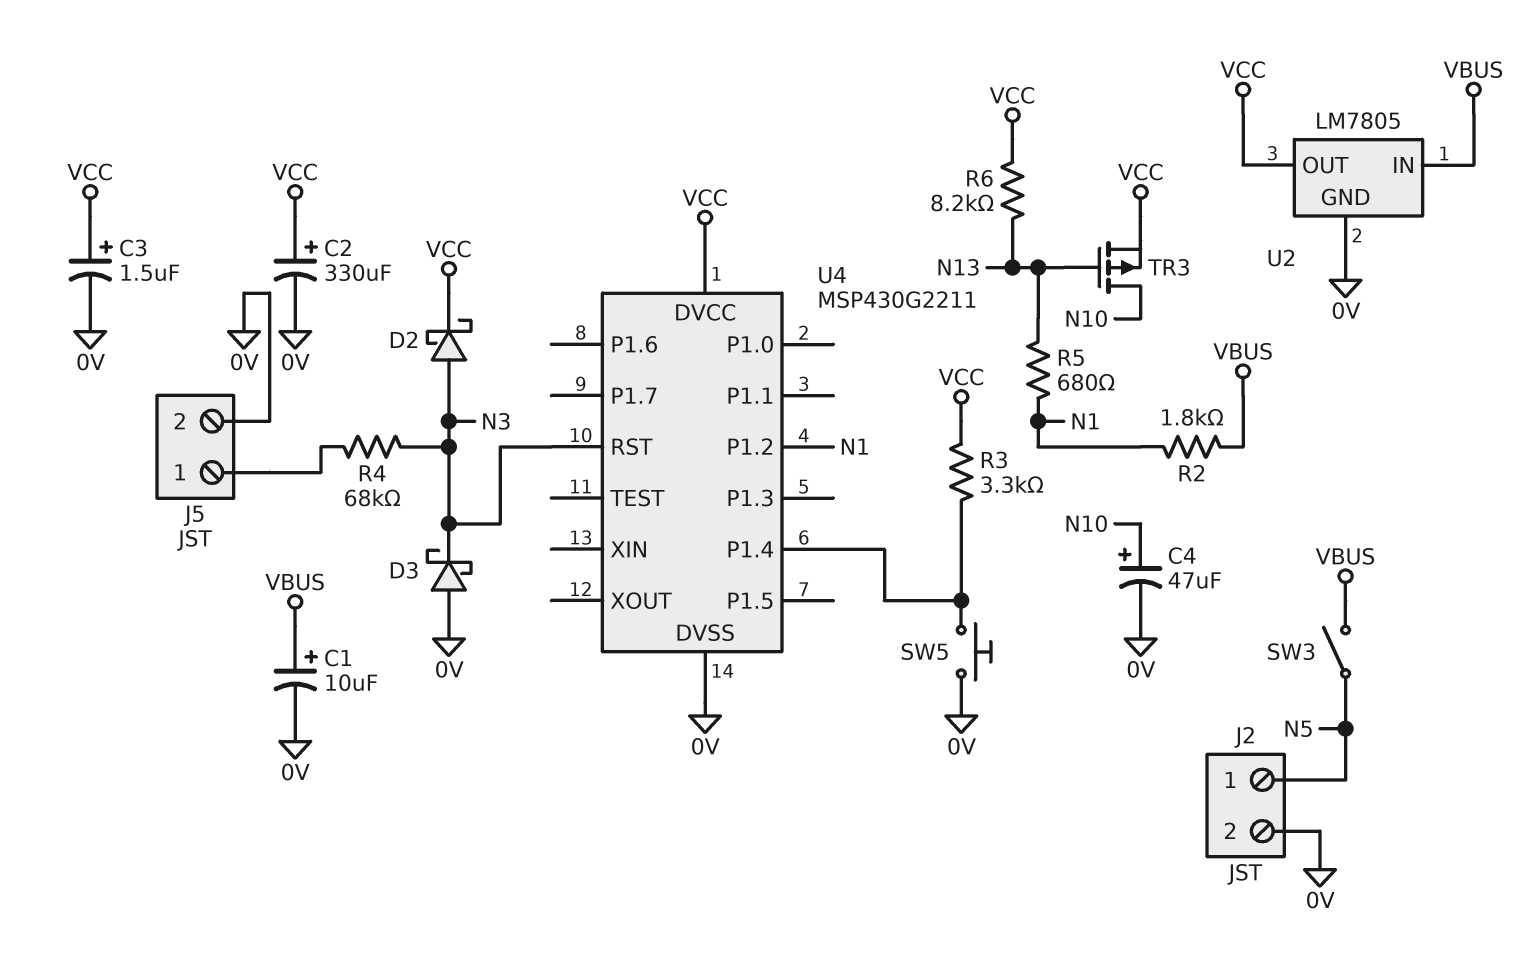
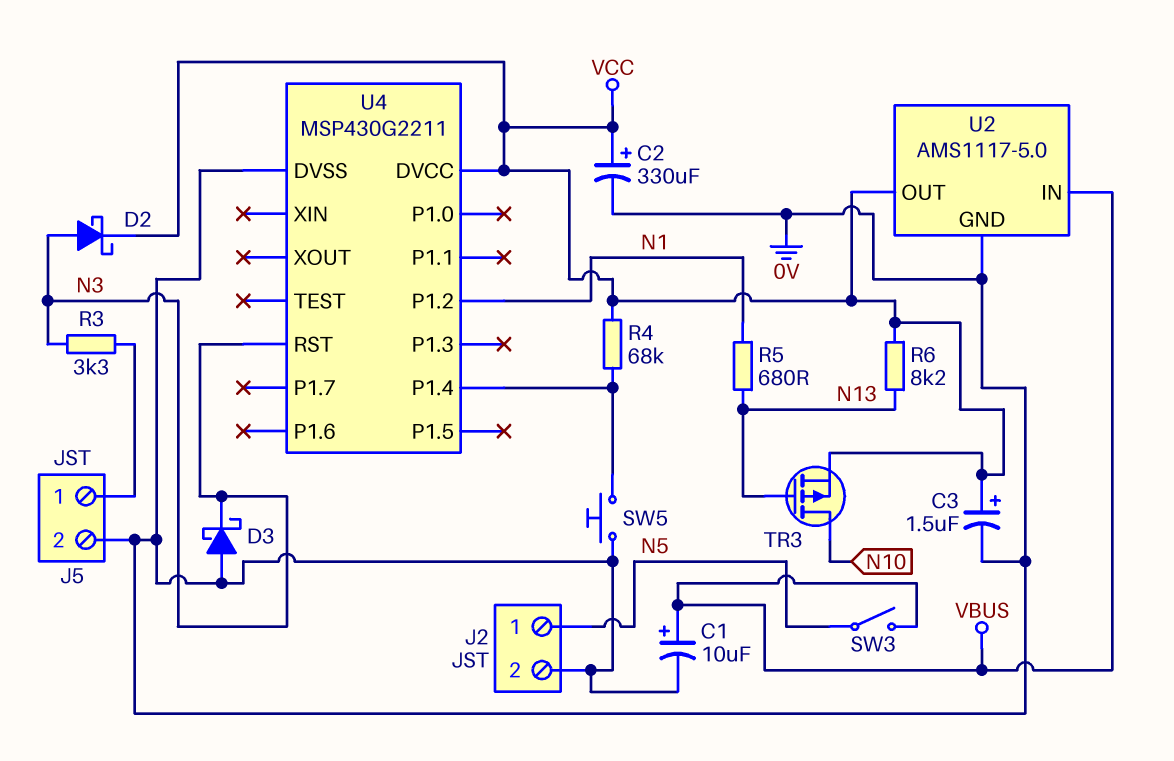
C4: 47uF (plus N10, minus 0V) -> none
R2: 1.8k (N1, VBUS) -> none
R3: 3.3k (U4/P1.4, VCC) -> 3.3k (J5/1, N3)
R4: 68k (J5/1, N3) -> 68k (U4/P1.4, VCC)
U2: LM7805 -> AMS1117-5.0

